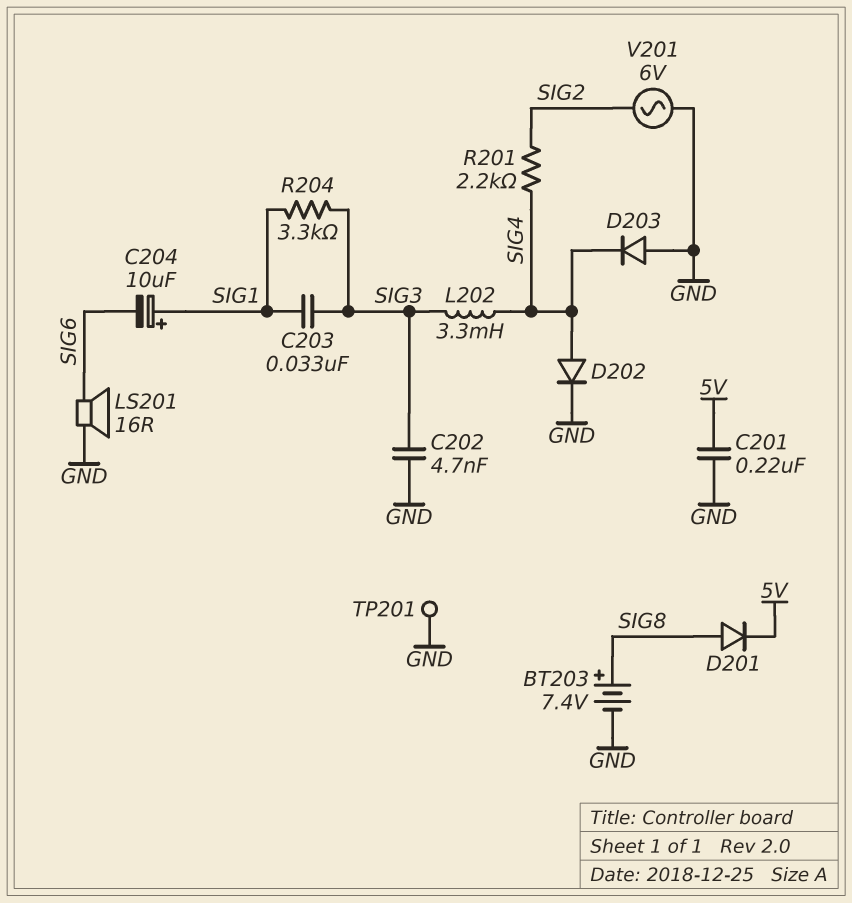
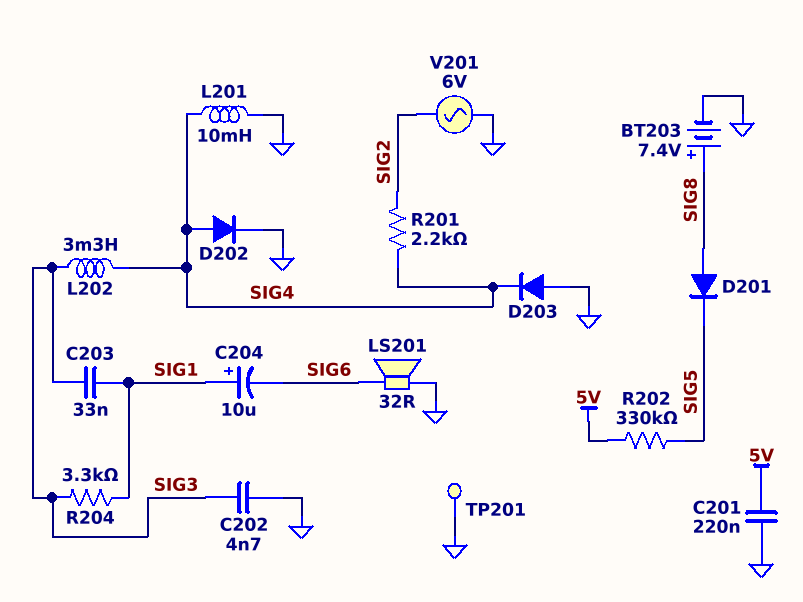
D201: diode (A SIG8, K 5V) -> diode (A SIG8, K SIG5)
L201: none -> 10mH (GND, SIG4)
LS201: speaker 16R (GND, SIG6) -> speaker 32R (GND, SIG6)
R202: none -> 330k (5V, SIG5)

